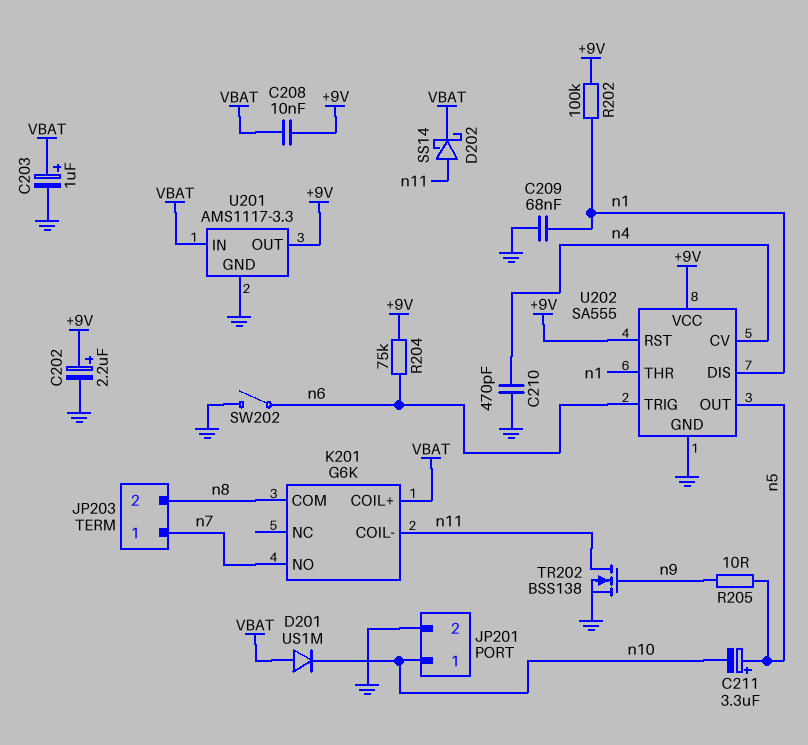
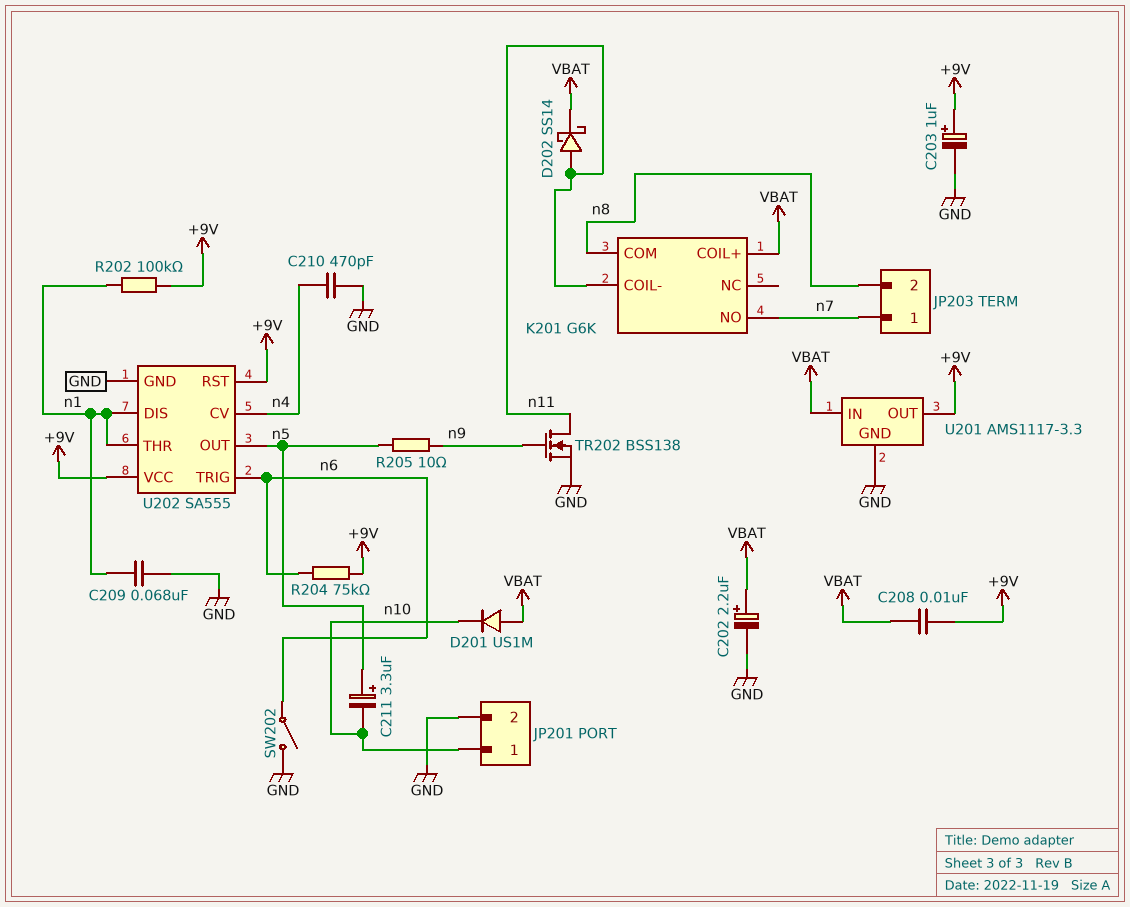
C202: 2.2uF (plus +9V, minus GND) -> 2.2uF (plus VBAT, minus GND)
C203: 1uF (plus VBAT, minus GND) -> 1uF (plus +9V, minus GND)

